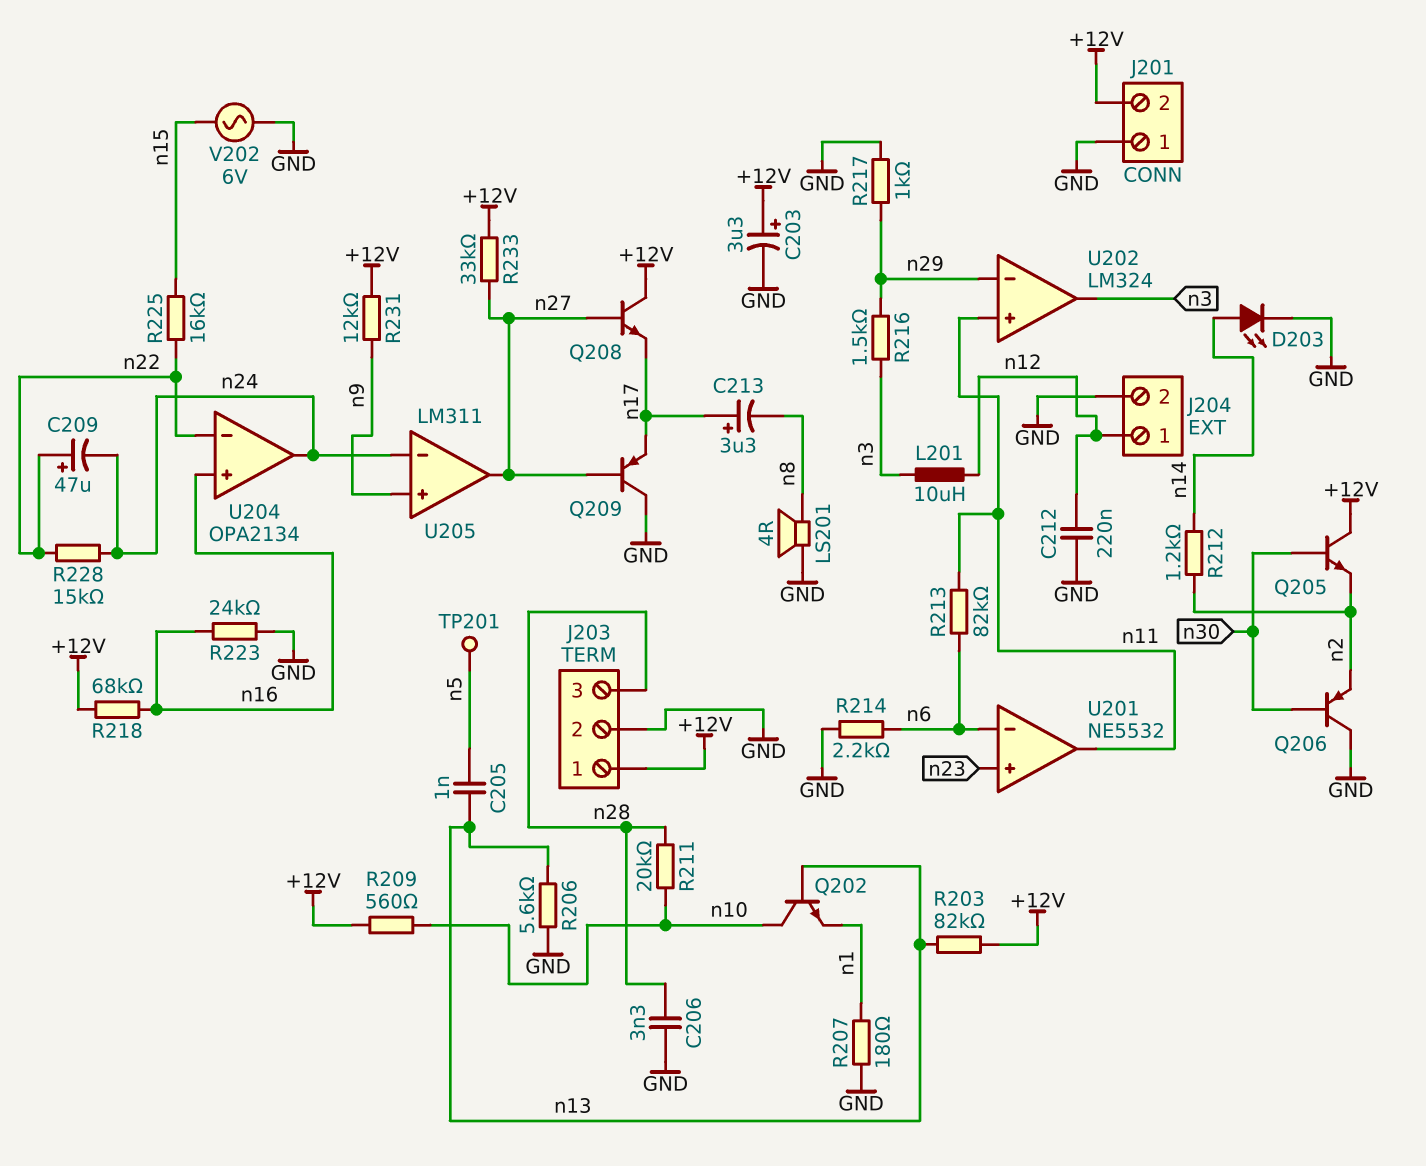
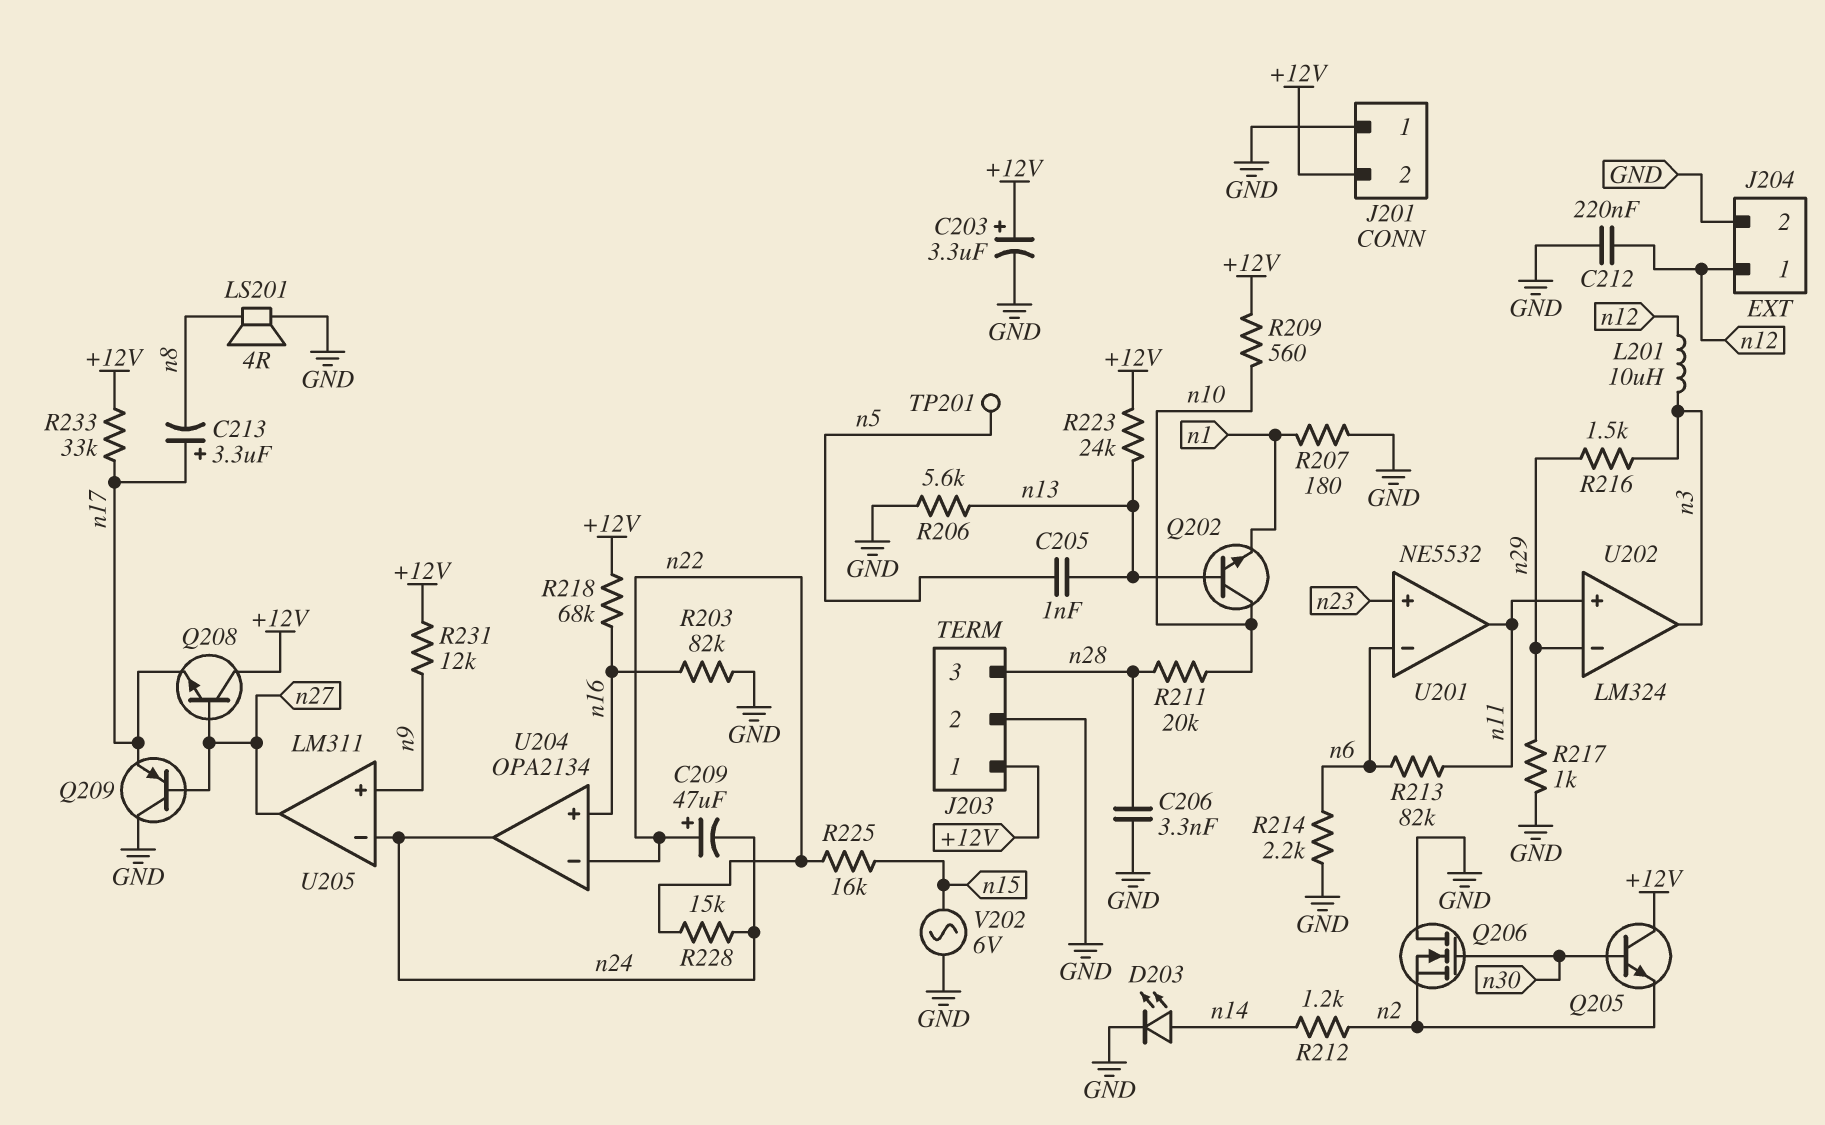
Q206: PNP (B n30, C GND, E n2) -> NMOS (G n30, D GND, S n2)
R203: 82k (+12V, n13) -> 82k (GND, n16)
R223: 24k (GND, n16) -> 24k (+12V, n13)
R233: 33k (+12V, n27) -> 33k (+12V, n17)

